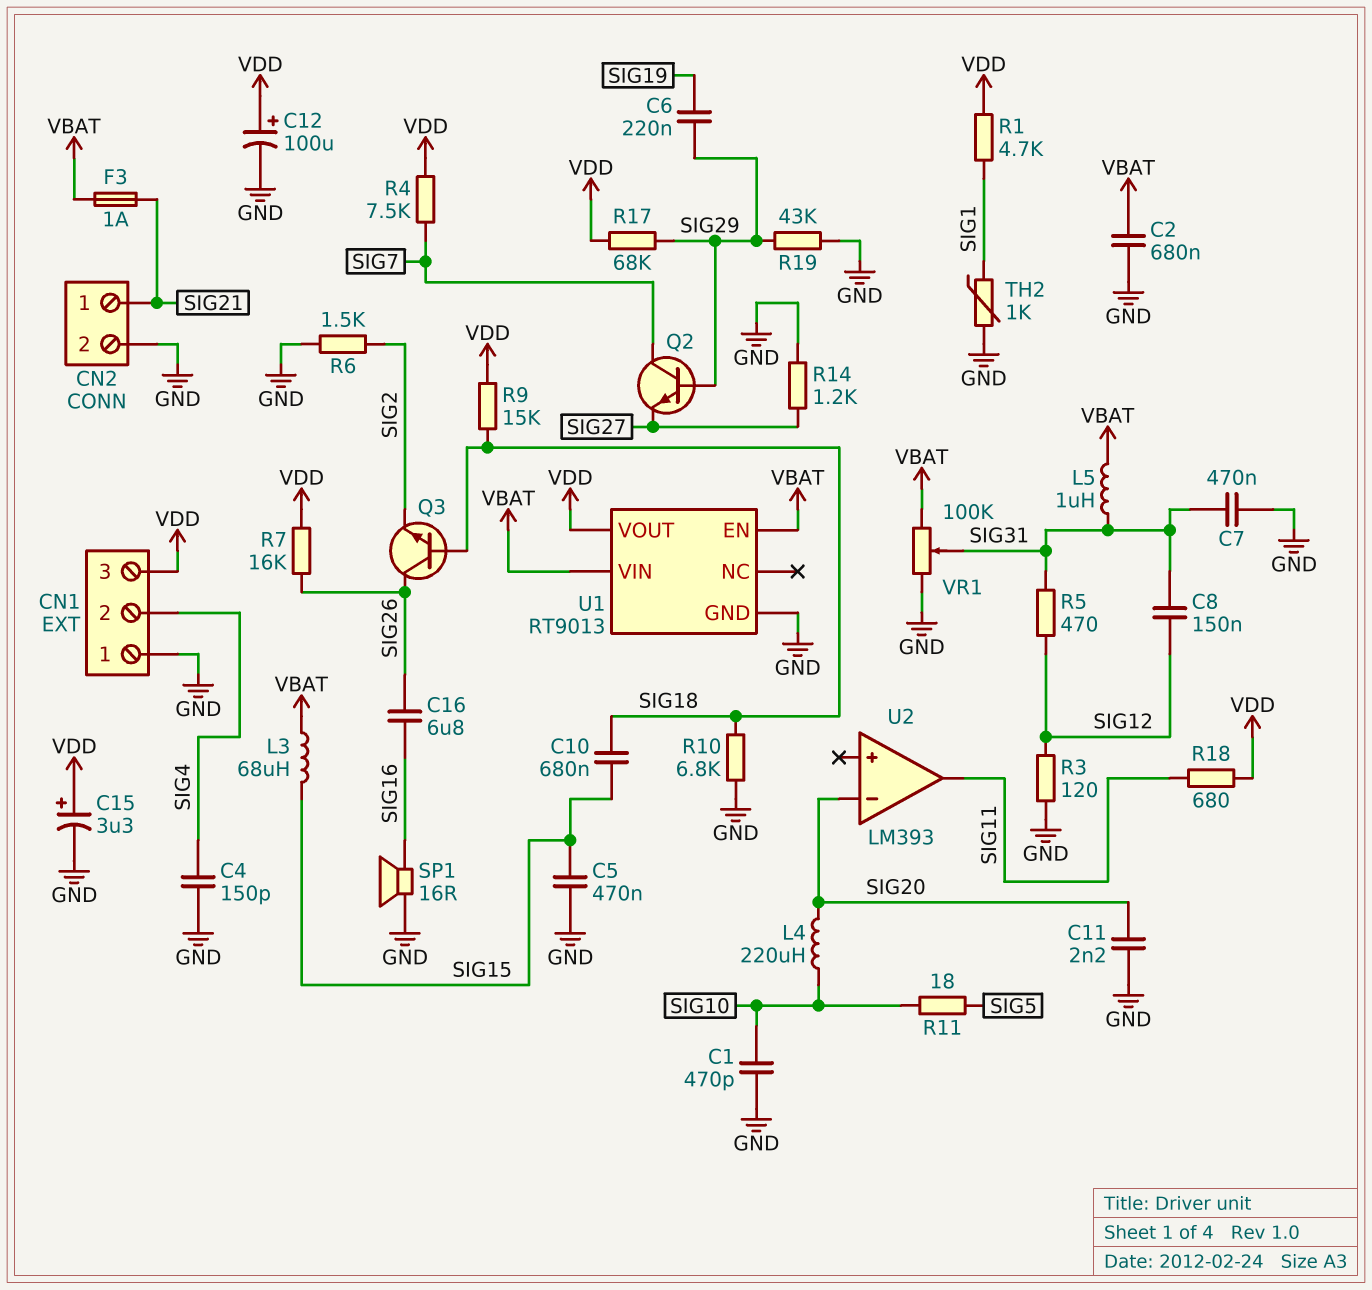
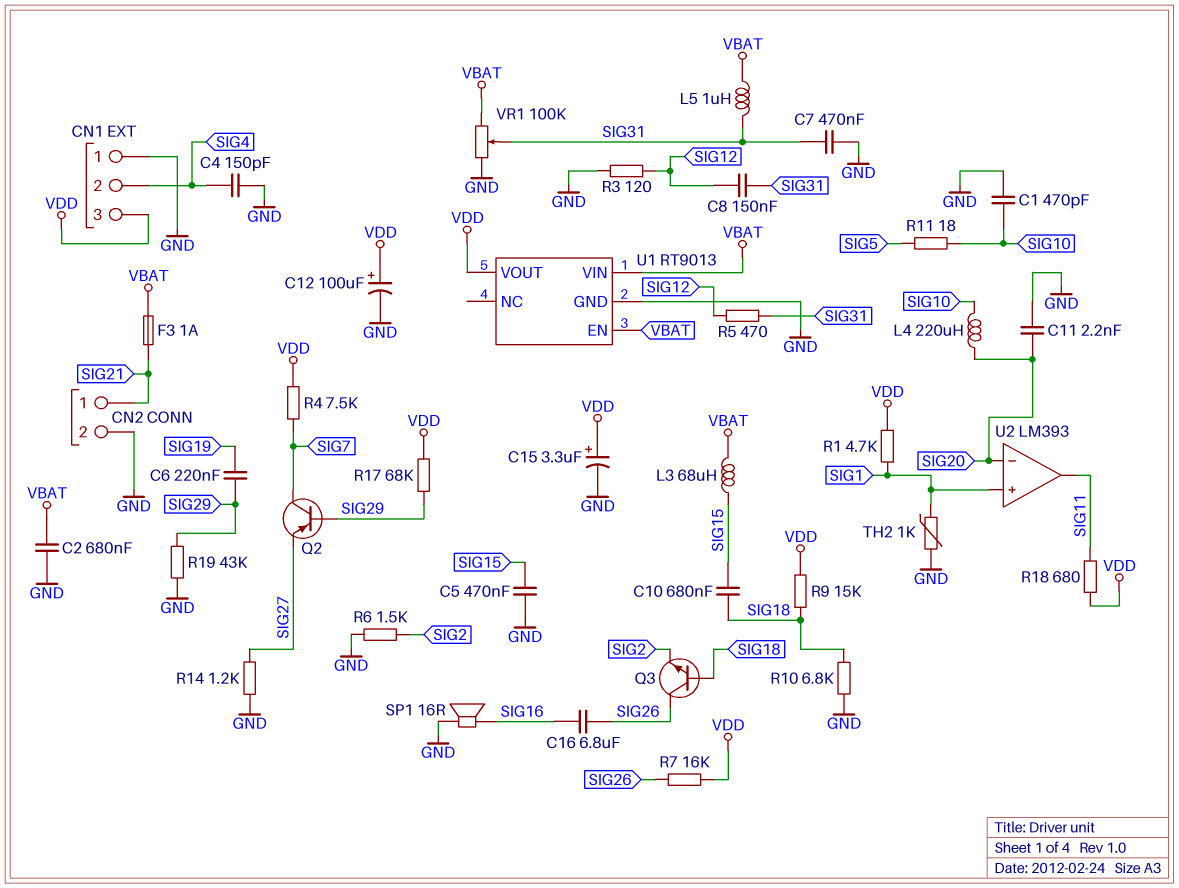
Q2: NPN (B SIG29, C SIG7, E SIG27) -> PNP (B SIG29, C SIG7, E SIG27)
U2 pin in+: none -> SIG1

